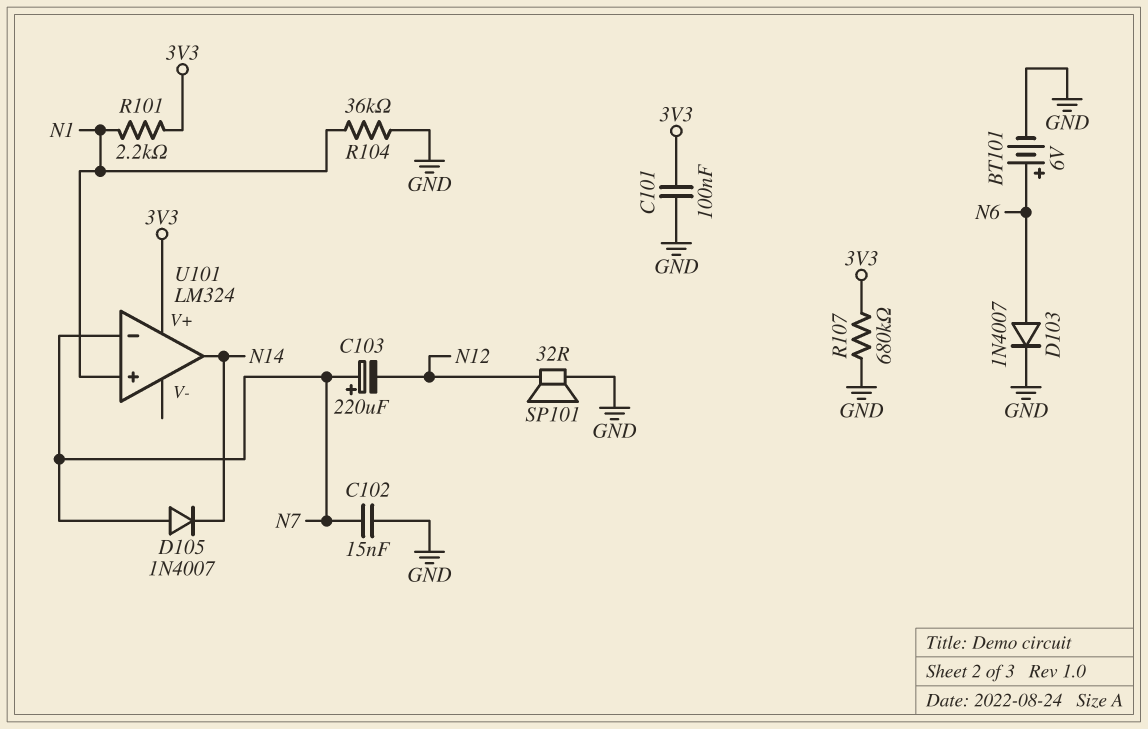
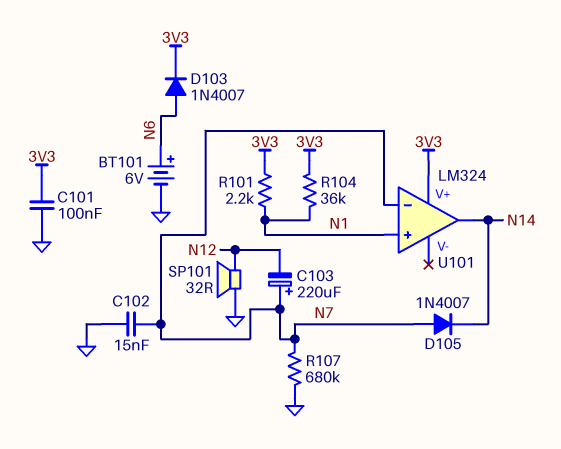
D103: diode 1N4007 (A N6, K GND) -> diode 1N4007 (A N6, K 3V3)
R104: 36k (GND, N1) -> 36k (3V3, N1)
R107: 680k (3V3, GND) -> 680k (GND, N7)

